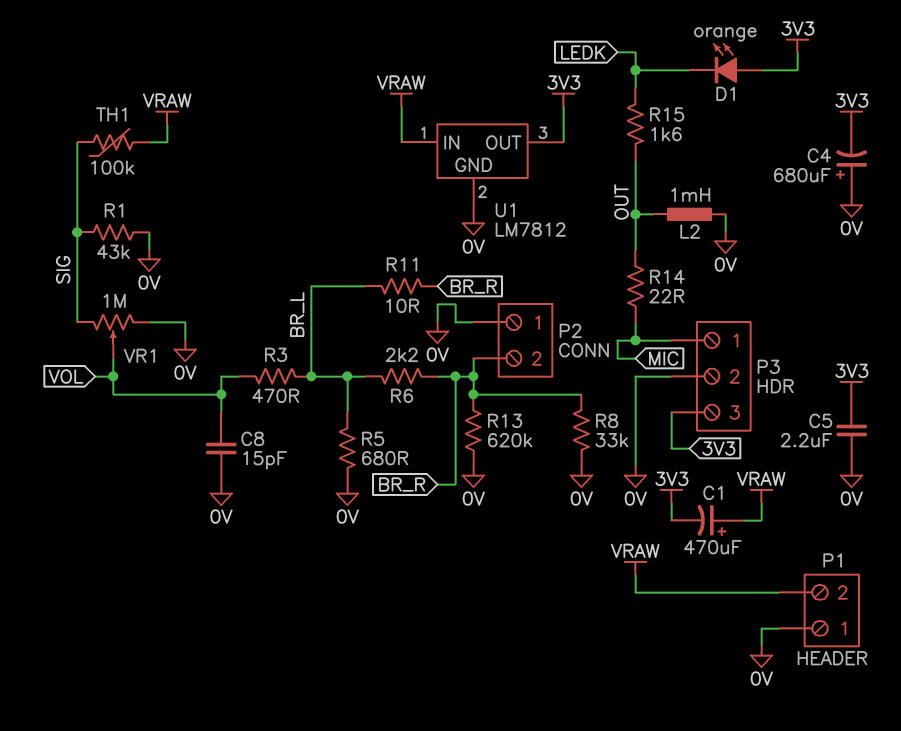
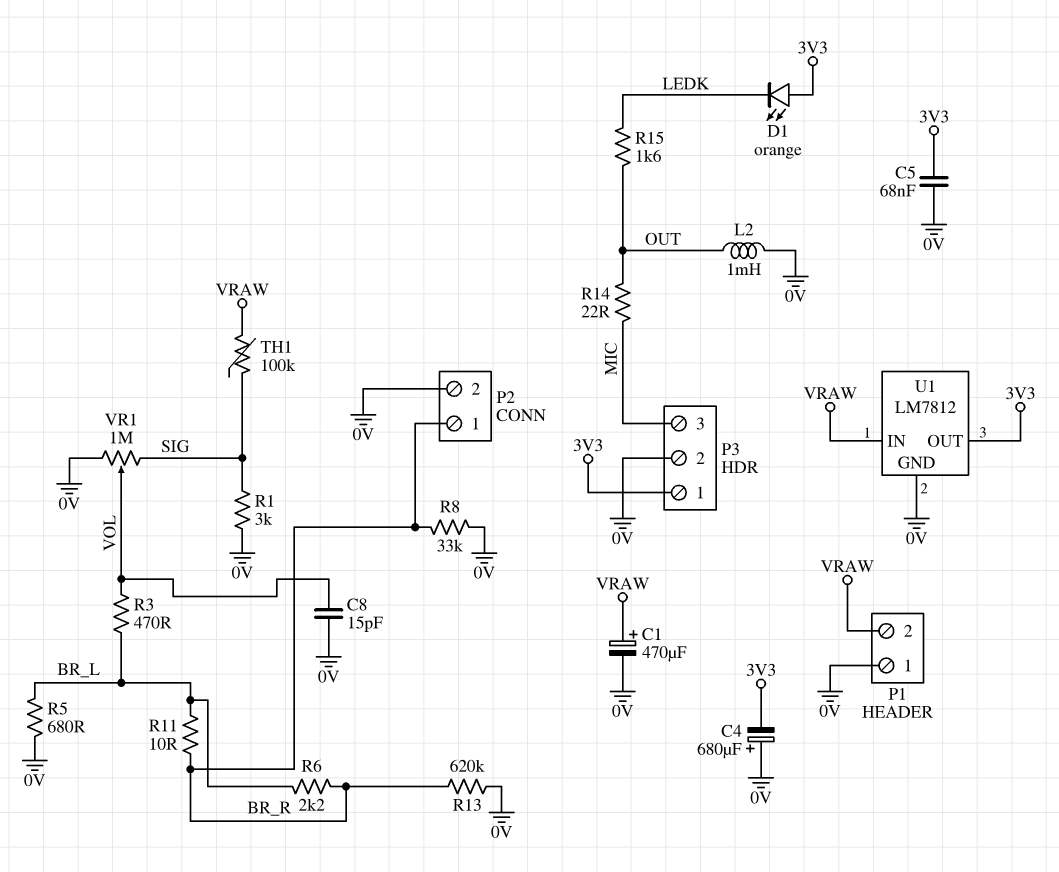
C1: 470uF (plus VRAW, minus 3V3) -> 470uF (plus VRAW, minus 0V)
C5: 2.2uF (0V, 3V3) -> 68nF (0V, 3V3)
P2 pin 1: 0V -> BR_R
P2 pin 2: BR_R -> 0V
P3 pin 1: MIC -> 3V3
P3 pin 3: 3V3 -> MIC
R1: 43k (0V, SIG) -> 3k (0V, SIG)

